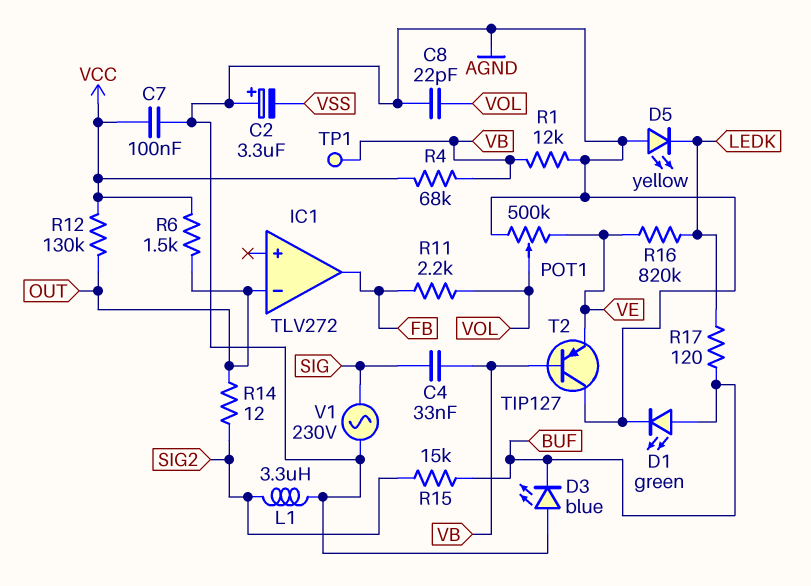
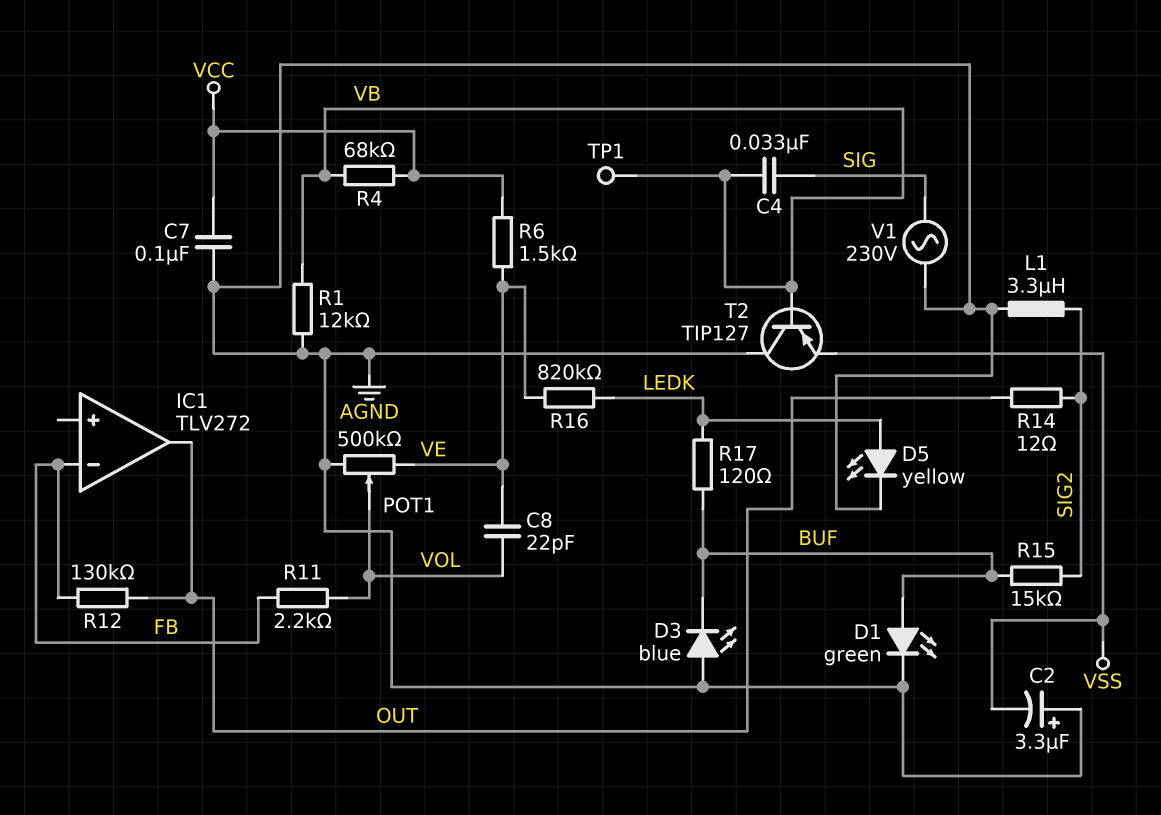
C8: 22pF (AGND, VOL) -> 22pF (VE, VOL)
D5: LED yellow (A AGND, K LEDK) -> LED yellow (A LEDK, K AGND)
IC1 pin in-: OUT -> FB
IC1 pin out: FB -> OUT
R6: 1.5k (OUT, VCC) -> 1.5k (VCC, VE)
R12: 130k (OUT, VCC) -> 130k (FB, OUT)
T2: PNP TIP127 (B VB, C AGND, E VE) -> PNP TIP127 (B VB, C AGND, E VSS)

